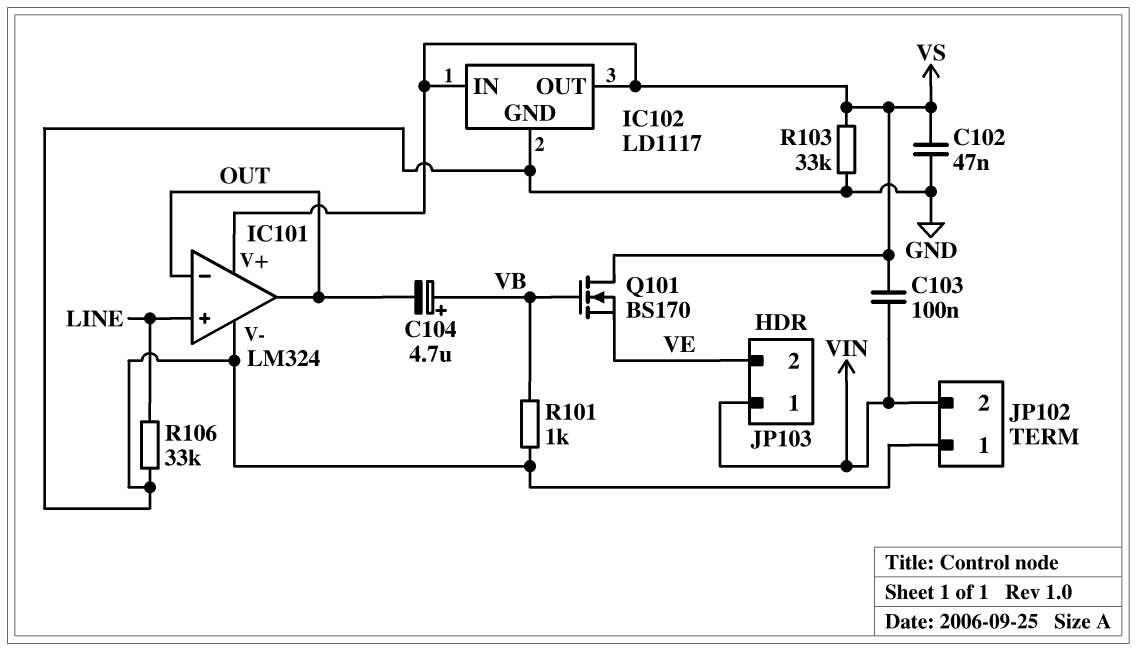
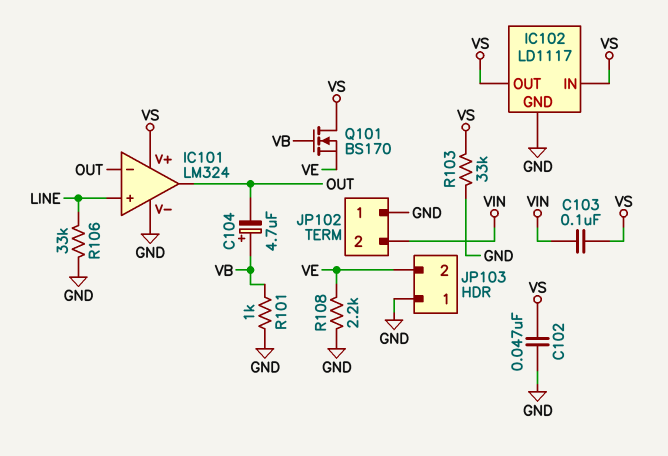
JP103 pin 1: VIN -> GND
R108: none -> 2.2k (GND, VE)

